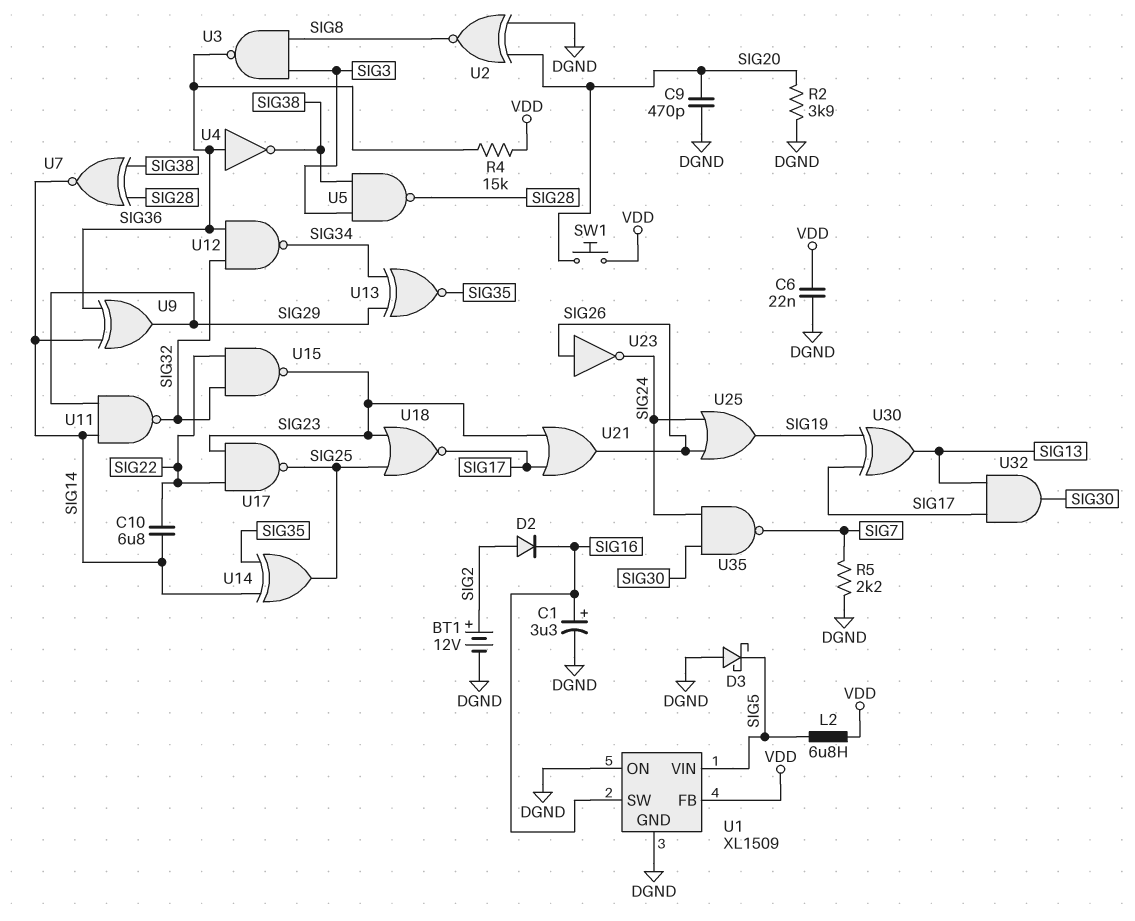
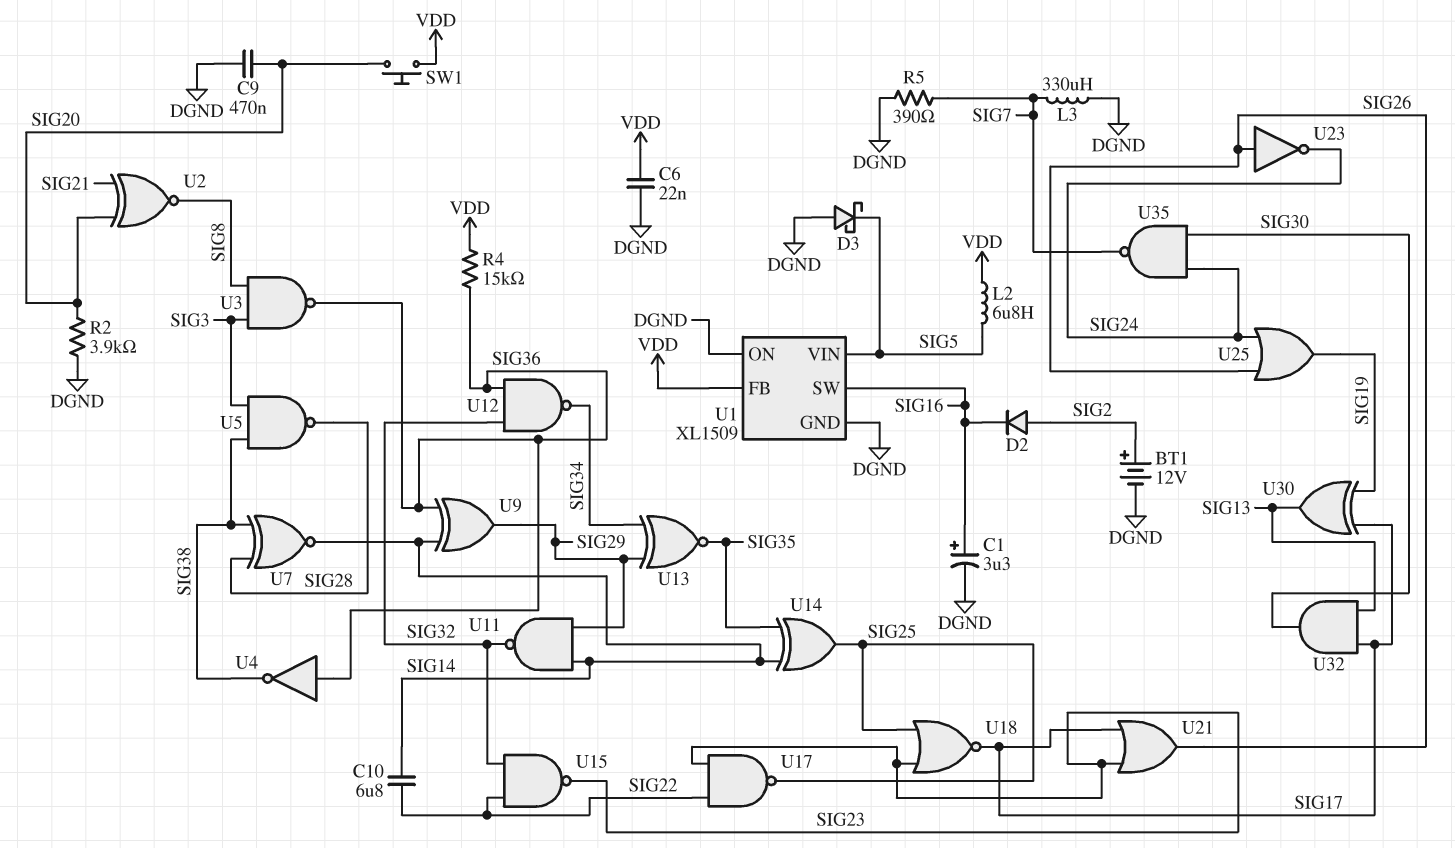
C9: 470pF (DGND, SIG20) -> 470nF (DGND, SIG20)
L3: none -> 330uH (DGND, SIG7)
R5: 2.2k (DGND, SIG7) -> 390 (DGND, SIG7)
U2: XNOR (in DGND, in SIG20, out SIG8) -> XNOR (in SIG20, in SIG21, out SIG8)

